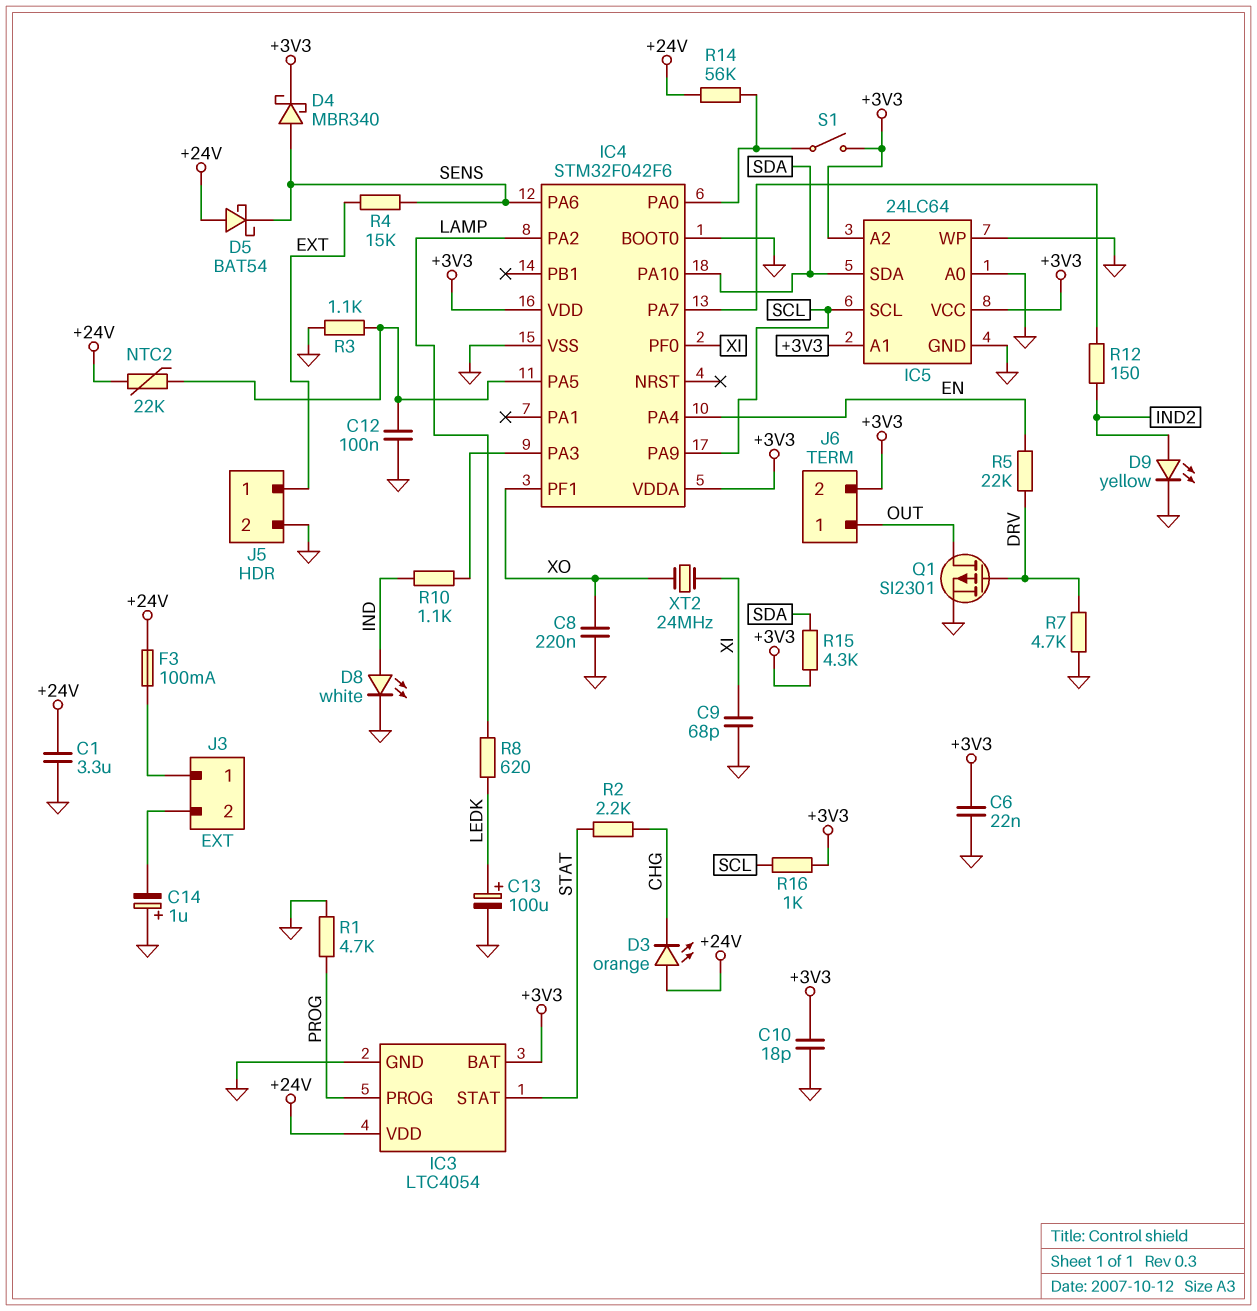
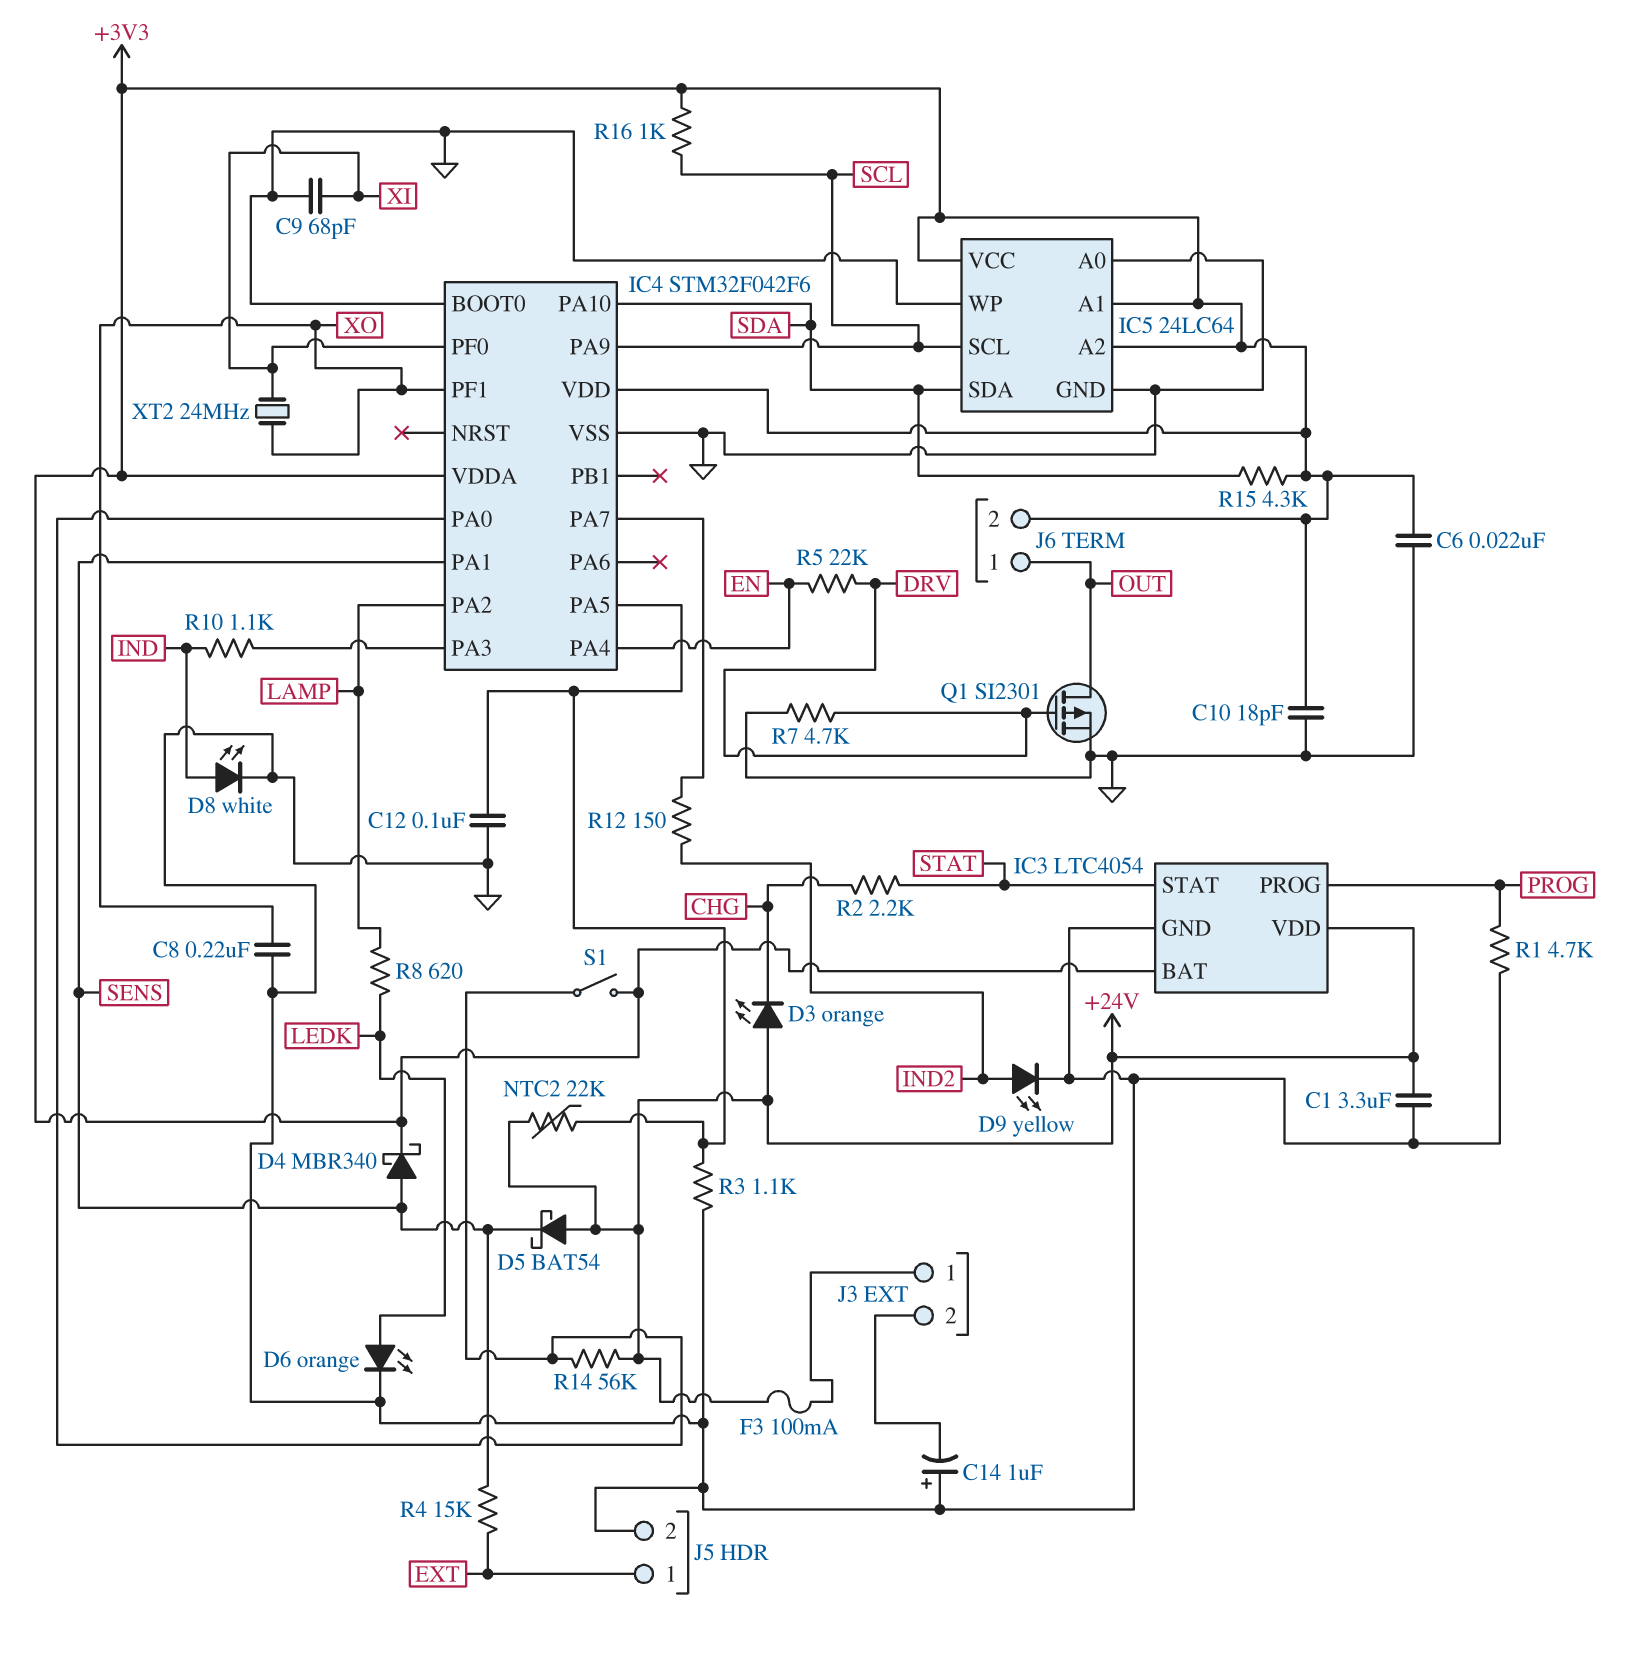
C13: 100uF (plus LEDK, minus GND) -> none
D6: none -> LED orange (A LEDK, K GND)
IC4 pin PA1: none -> SENS
IC4 pin PA6: SENS -> none

